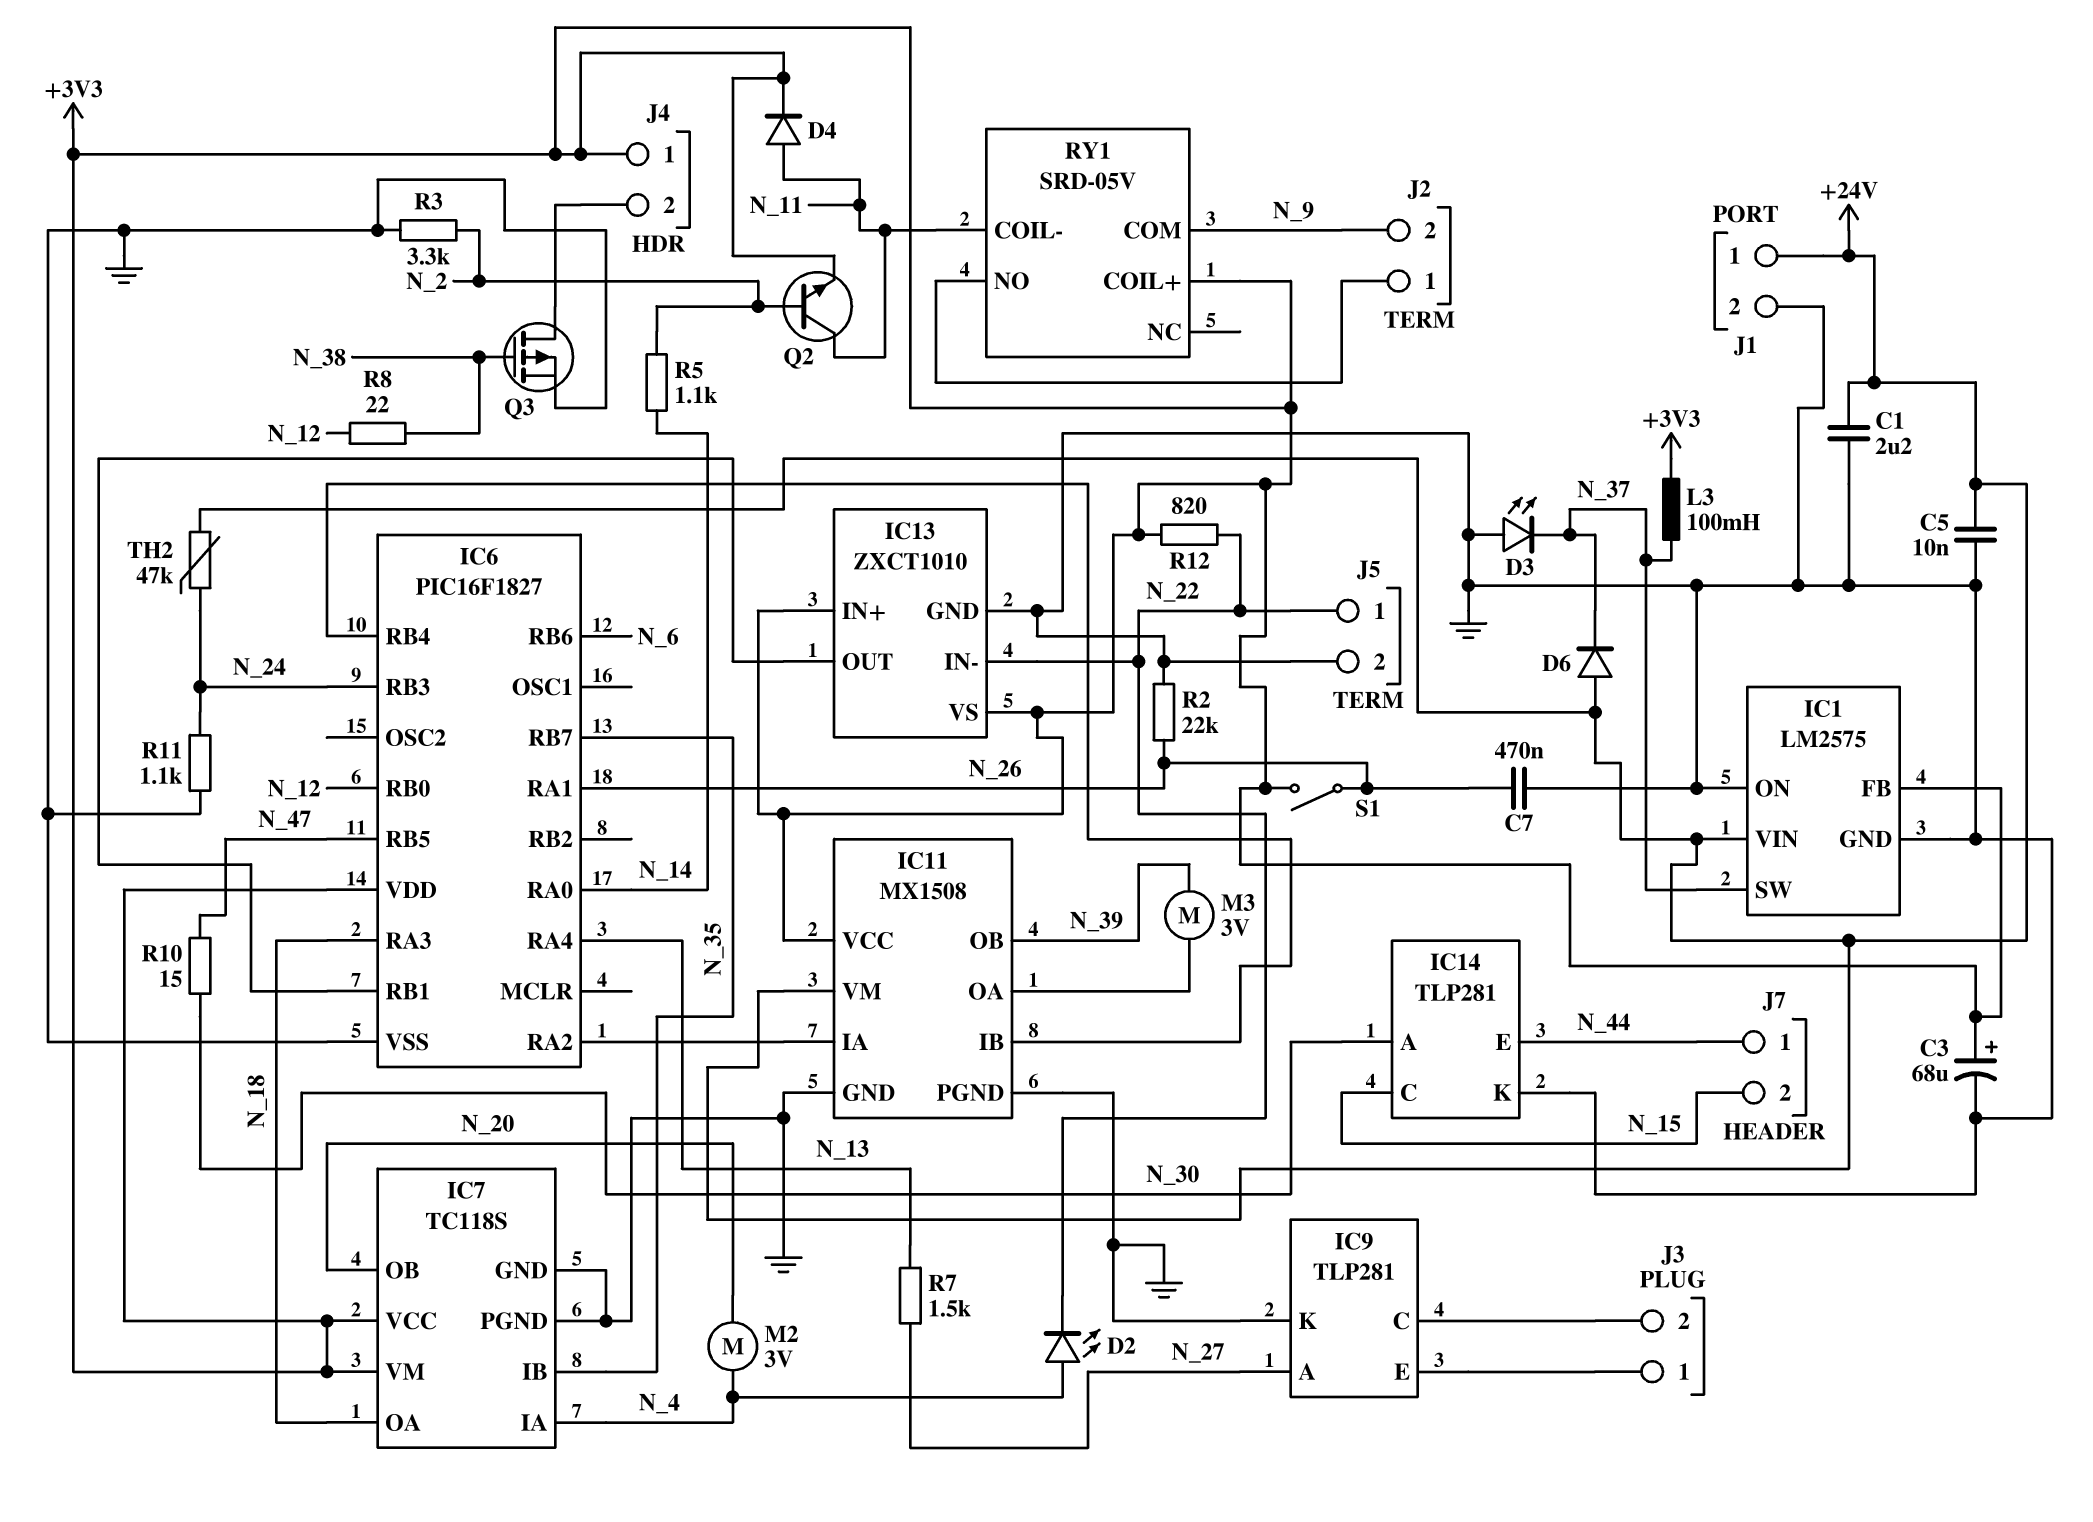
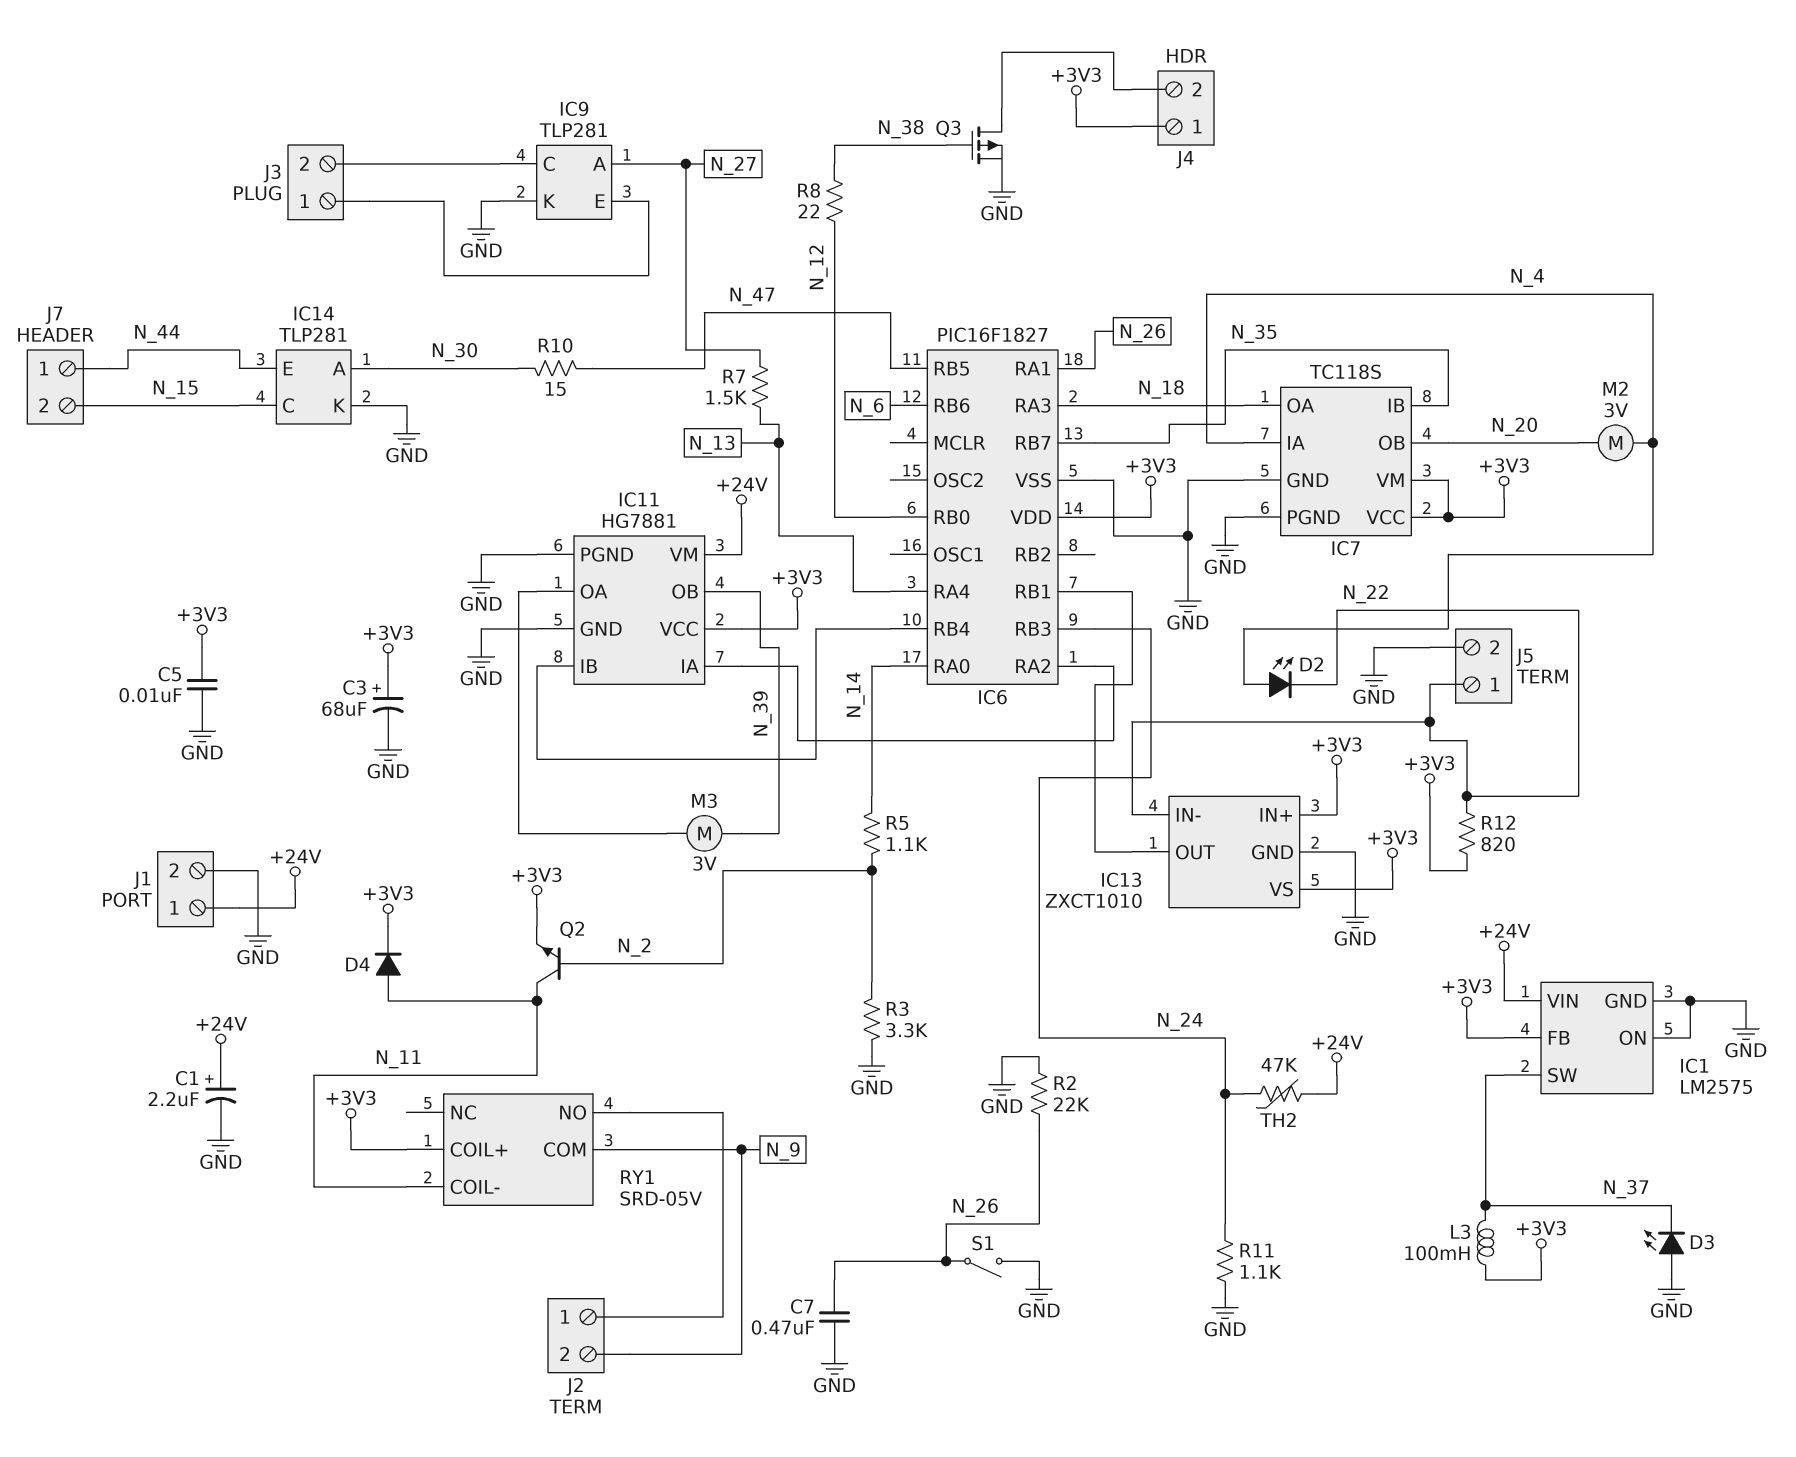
C1: 2.2uF (+24V, GND) -> 2.2uF (plus +24V, minus GND)
C5: 10nF (+24V, GND) -> 10nF (+3V3, GND)
D6: diode (A +24V, K N_37) -> none
IC11: MX1508 -> HG7881
S1: switch (+3V3, N_26) -> switch (GND, N_26)

